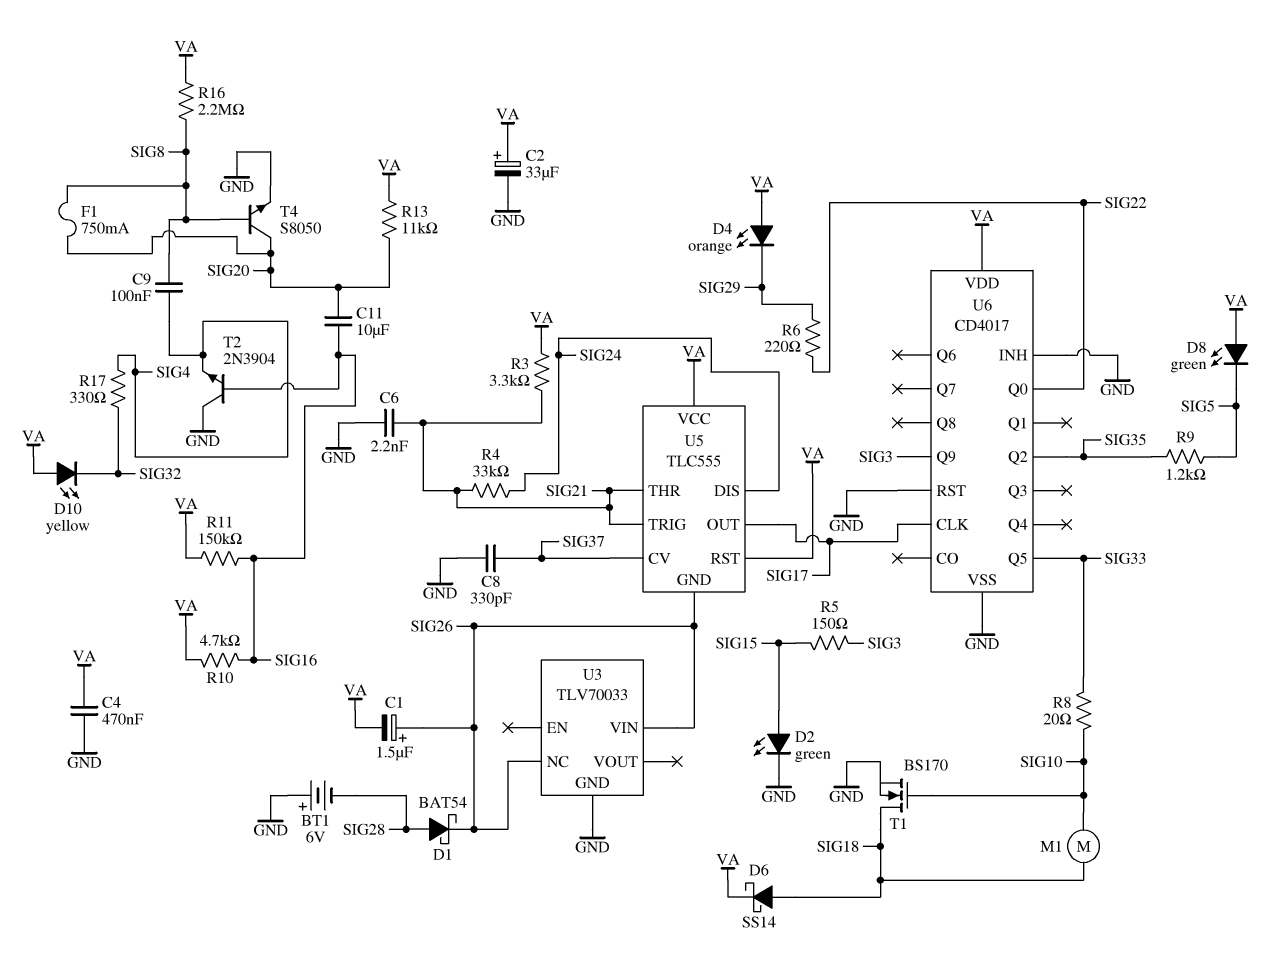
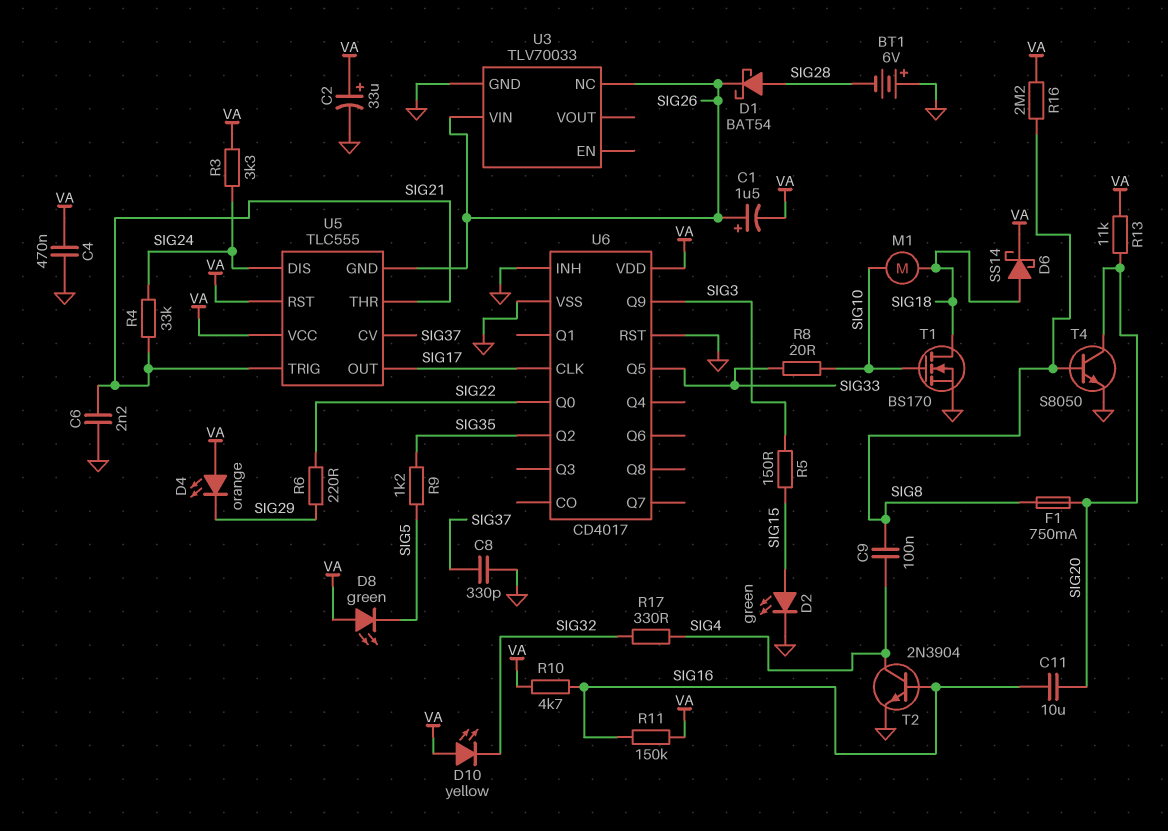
R3: 3.3k (SIG21, VA) -> 3.3k (SIG24, VA)
T2: NPN 2N3904 (B SIG16, C GND, E SIG4) -> NPN 2N3904 (B SIG16, C SIG4, E GND)

